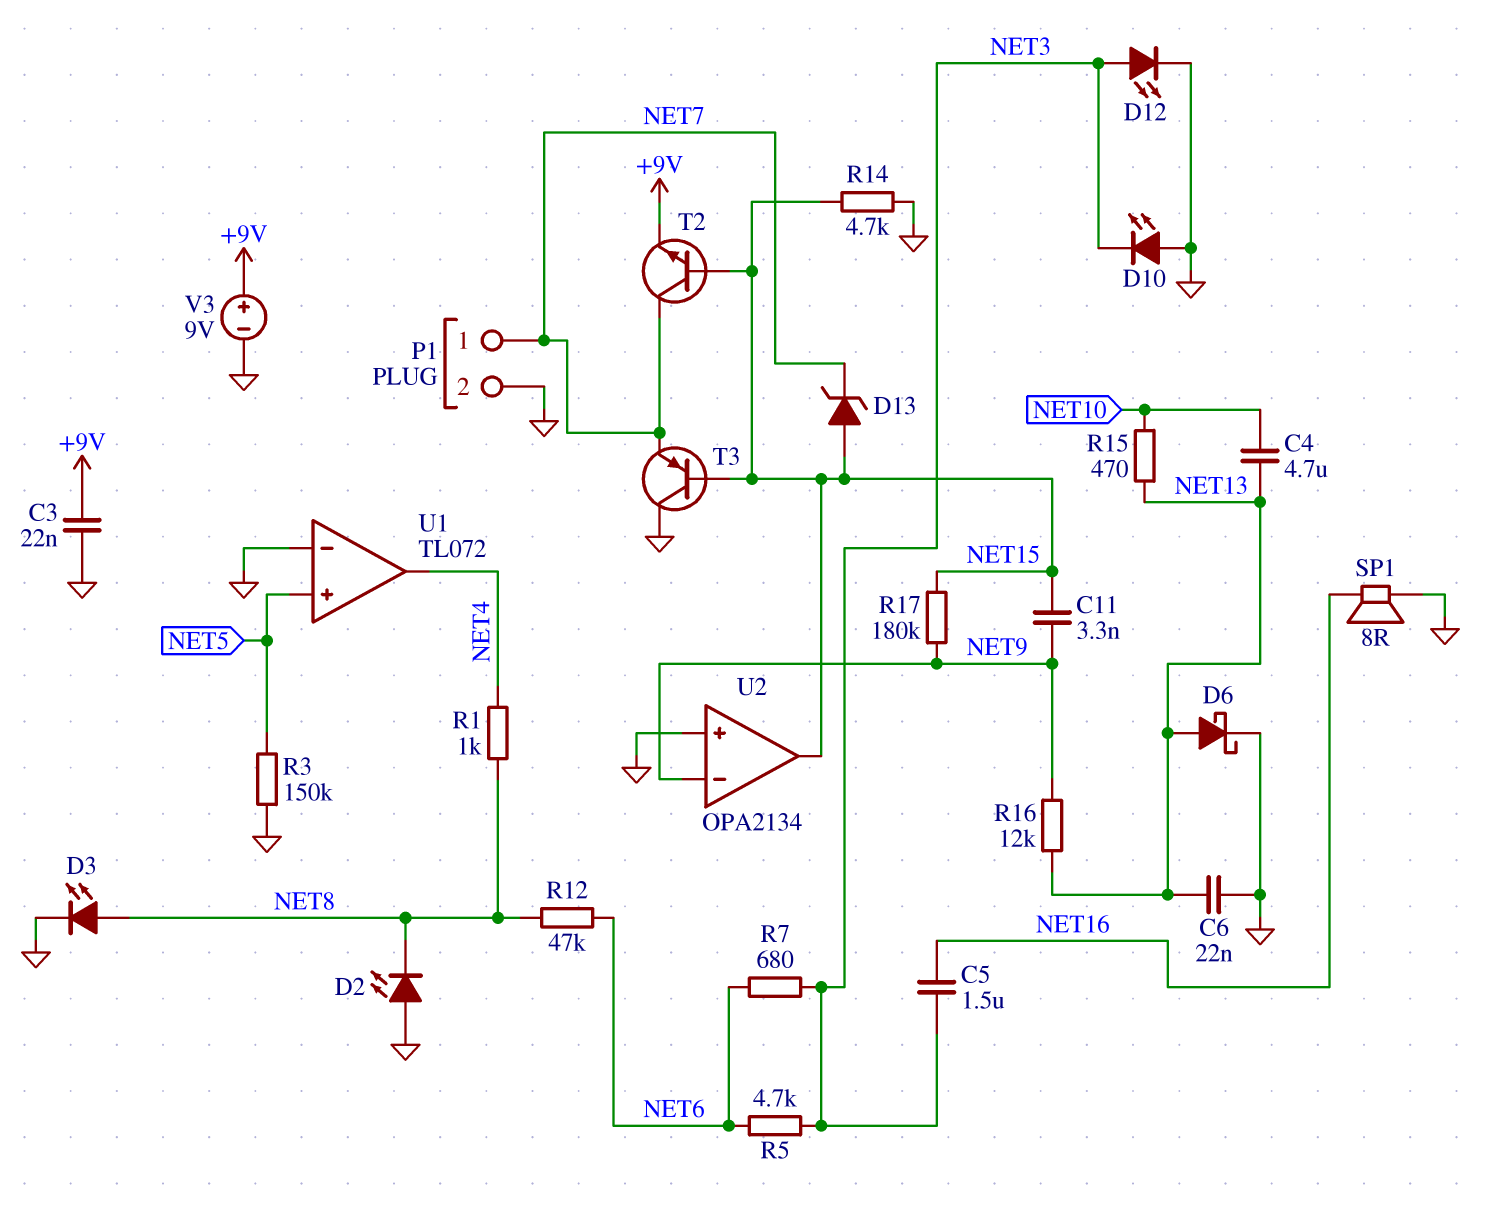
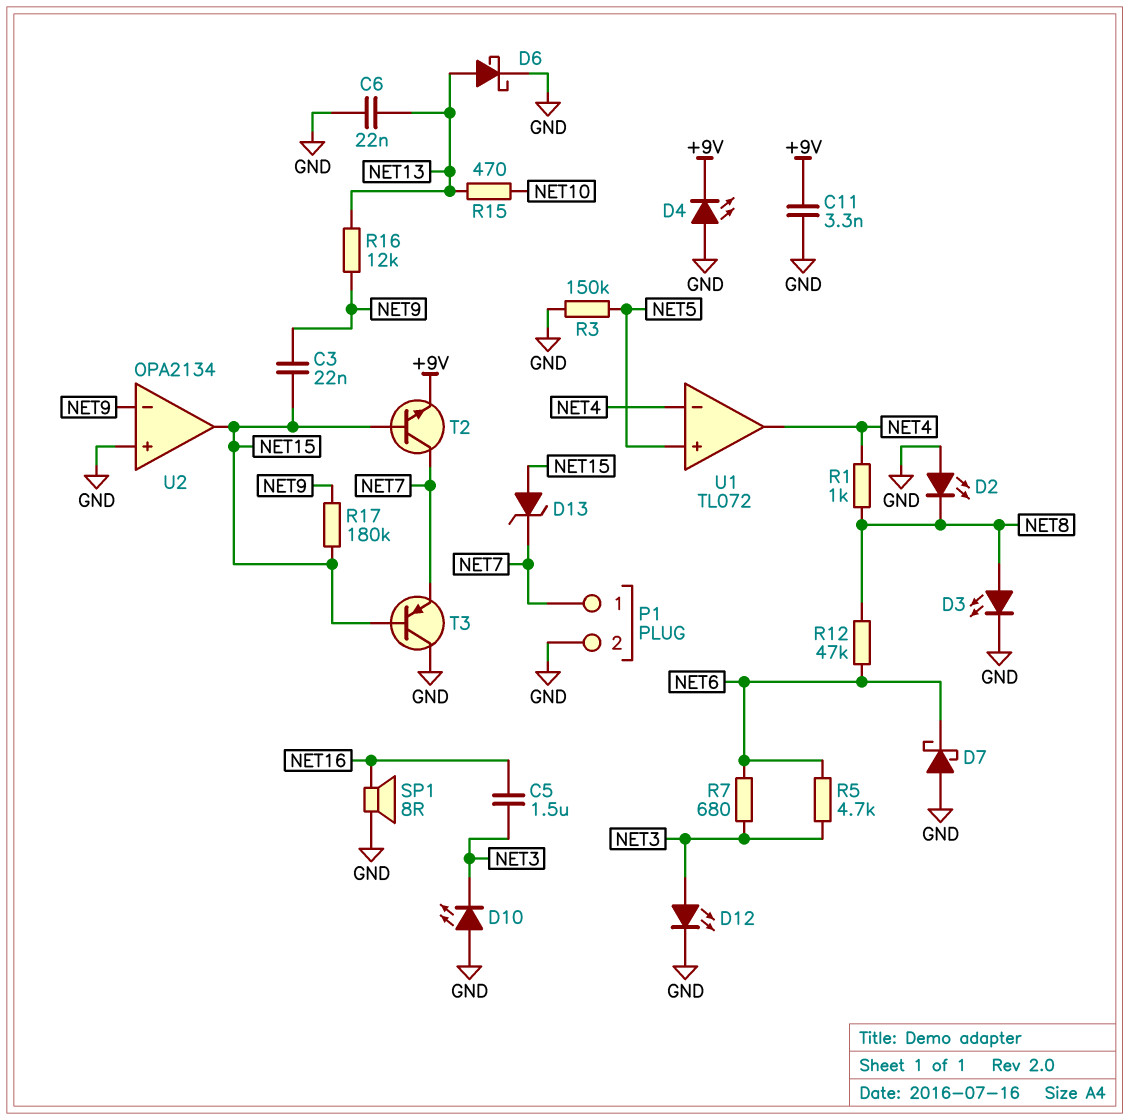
C3: 22nF (+9V, GND) -> 22nF (NET9, NET15)
C4: 4.7uF (NET10, NET13) -> none
C11: 3.3nF (NET9, NET15) -> 3.3nF (+9V, GND)
D4: none -> LED (A GND, K +9V)
D7: none -> schottky (A GND, K NET6)
R14: 4.7k (GND, NET15) -> none
U1 pin in-: GND -> NET4
V3: 9V (plus +9V, minus GND) -> none

